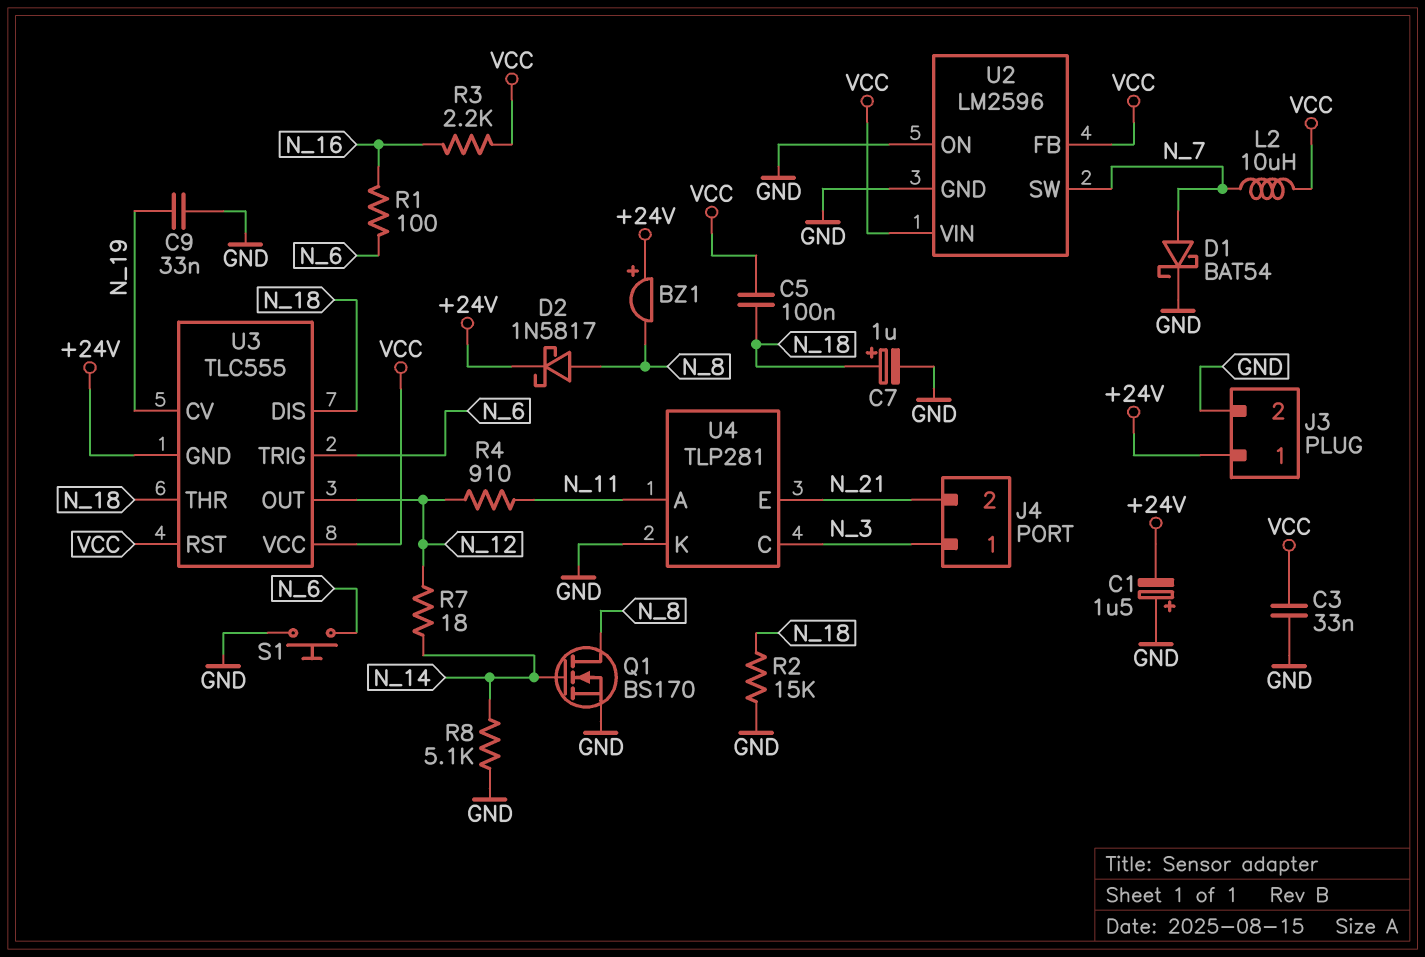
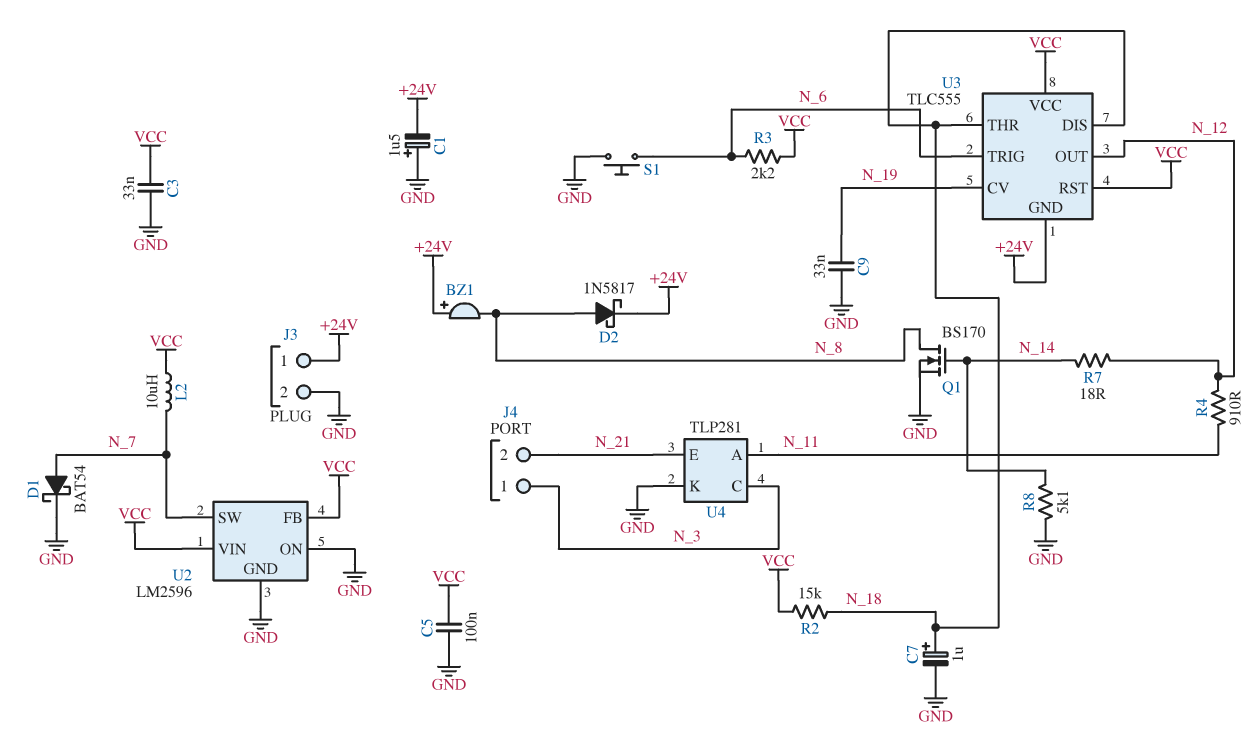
C5: 100nF (N_18, VCC) -> 100nF (GND, VCC)
R1: 100 (N_6, N_16) -> none
R2: 15k (GND, N_18) -> 15k (N_18, VCC)
R3: 2.2k (N_16, VCC) -> 2.2k (N_6, VCC)

